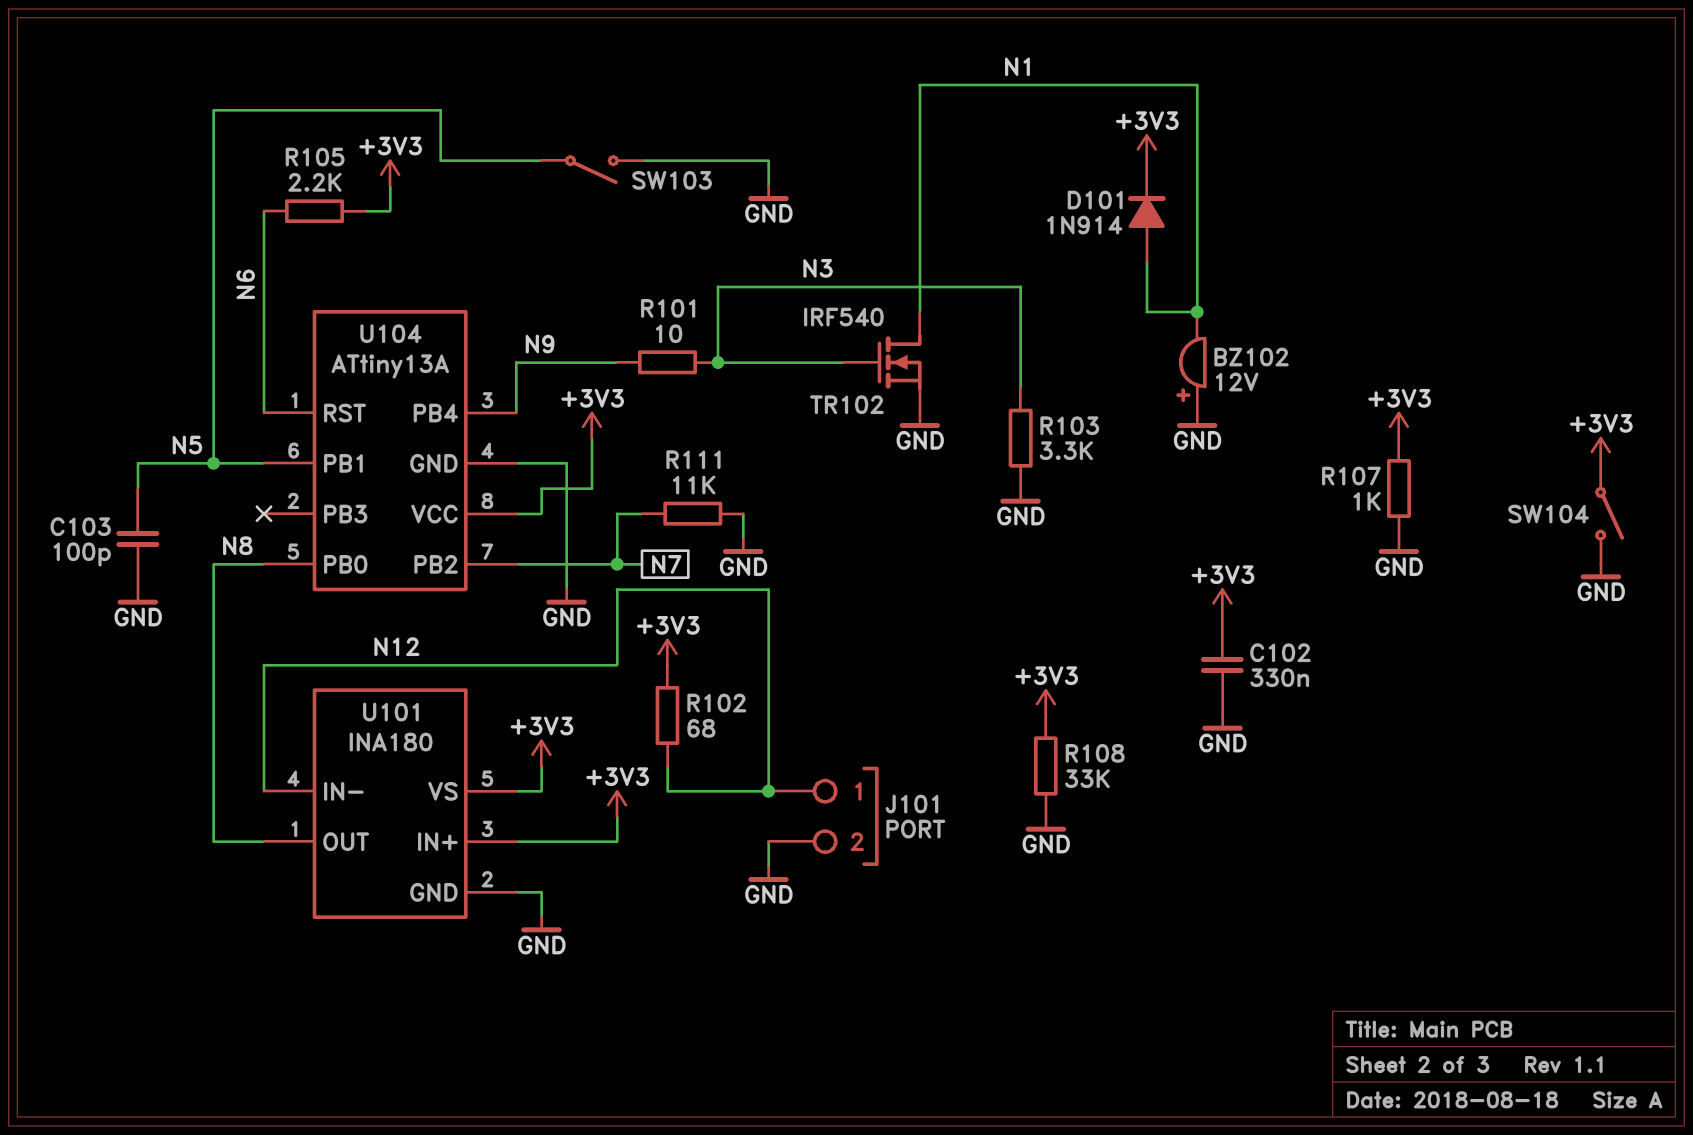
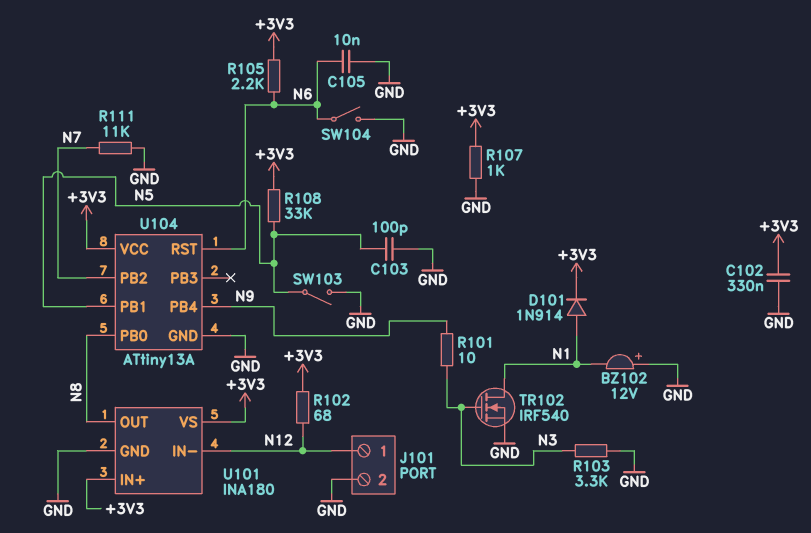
C105: none -> 10nF (GND, N6)
R108: 33k (+3V3, GND) -> 33k (+3V3, N5)
SW104: switch (+3V3, GND) -> switch (GND, N6)

